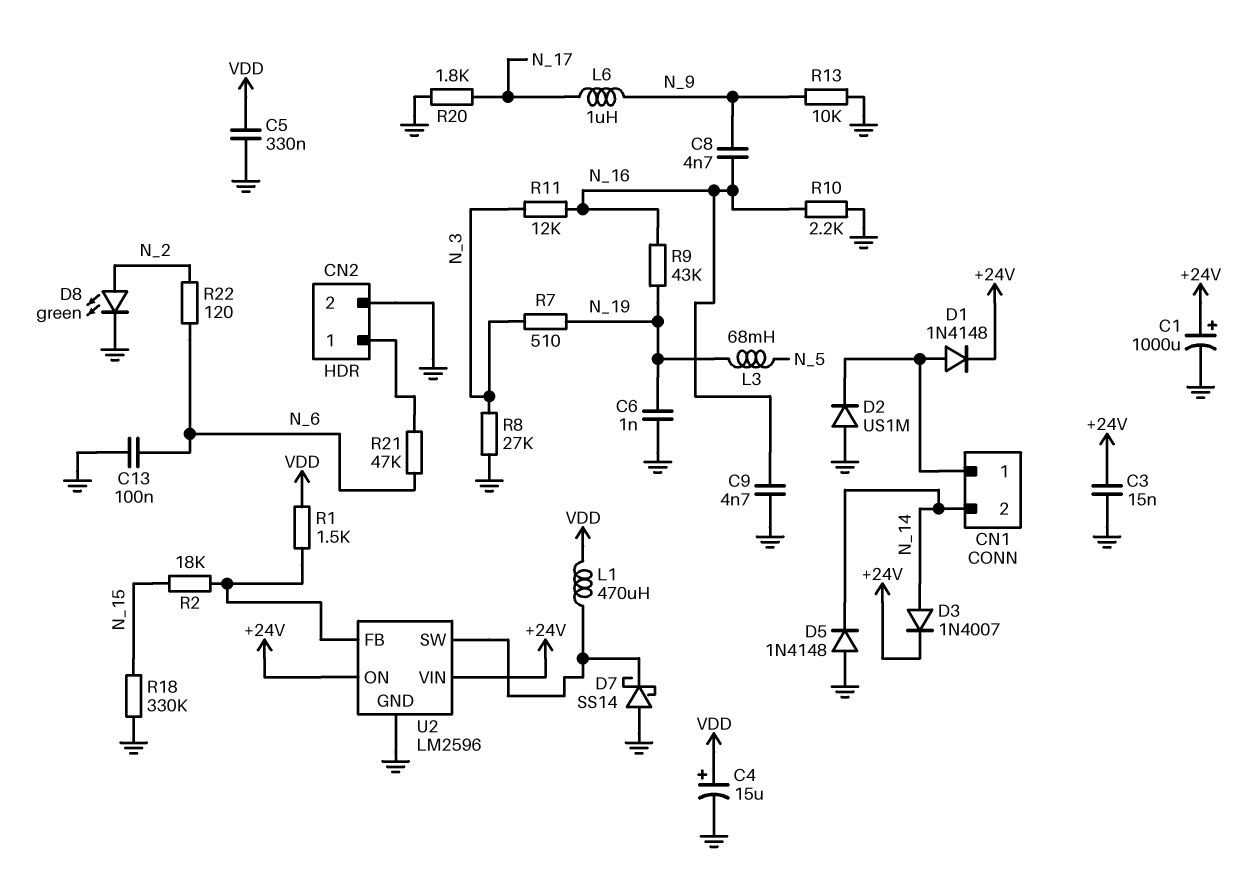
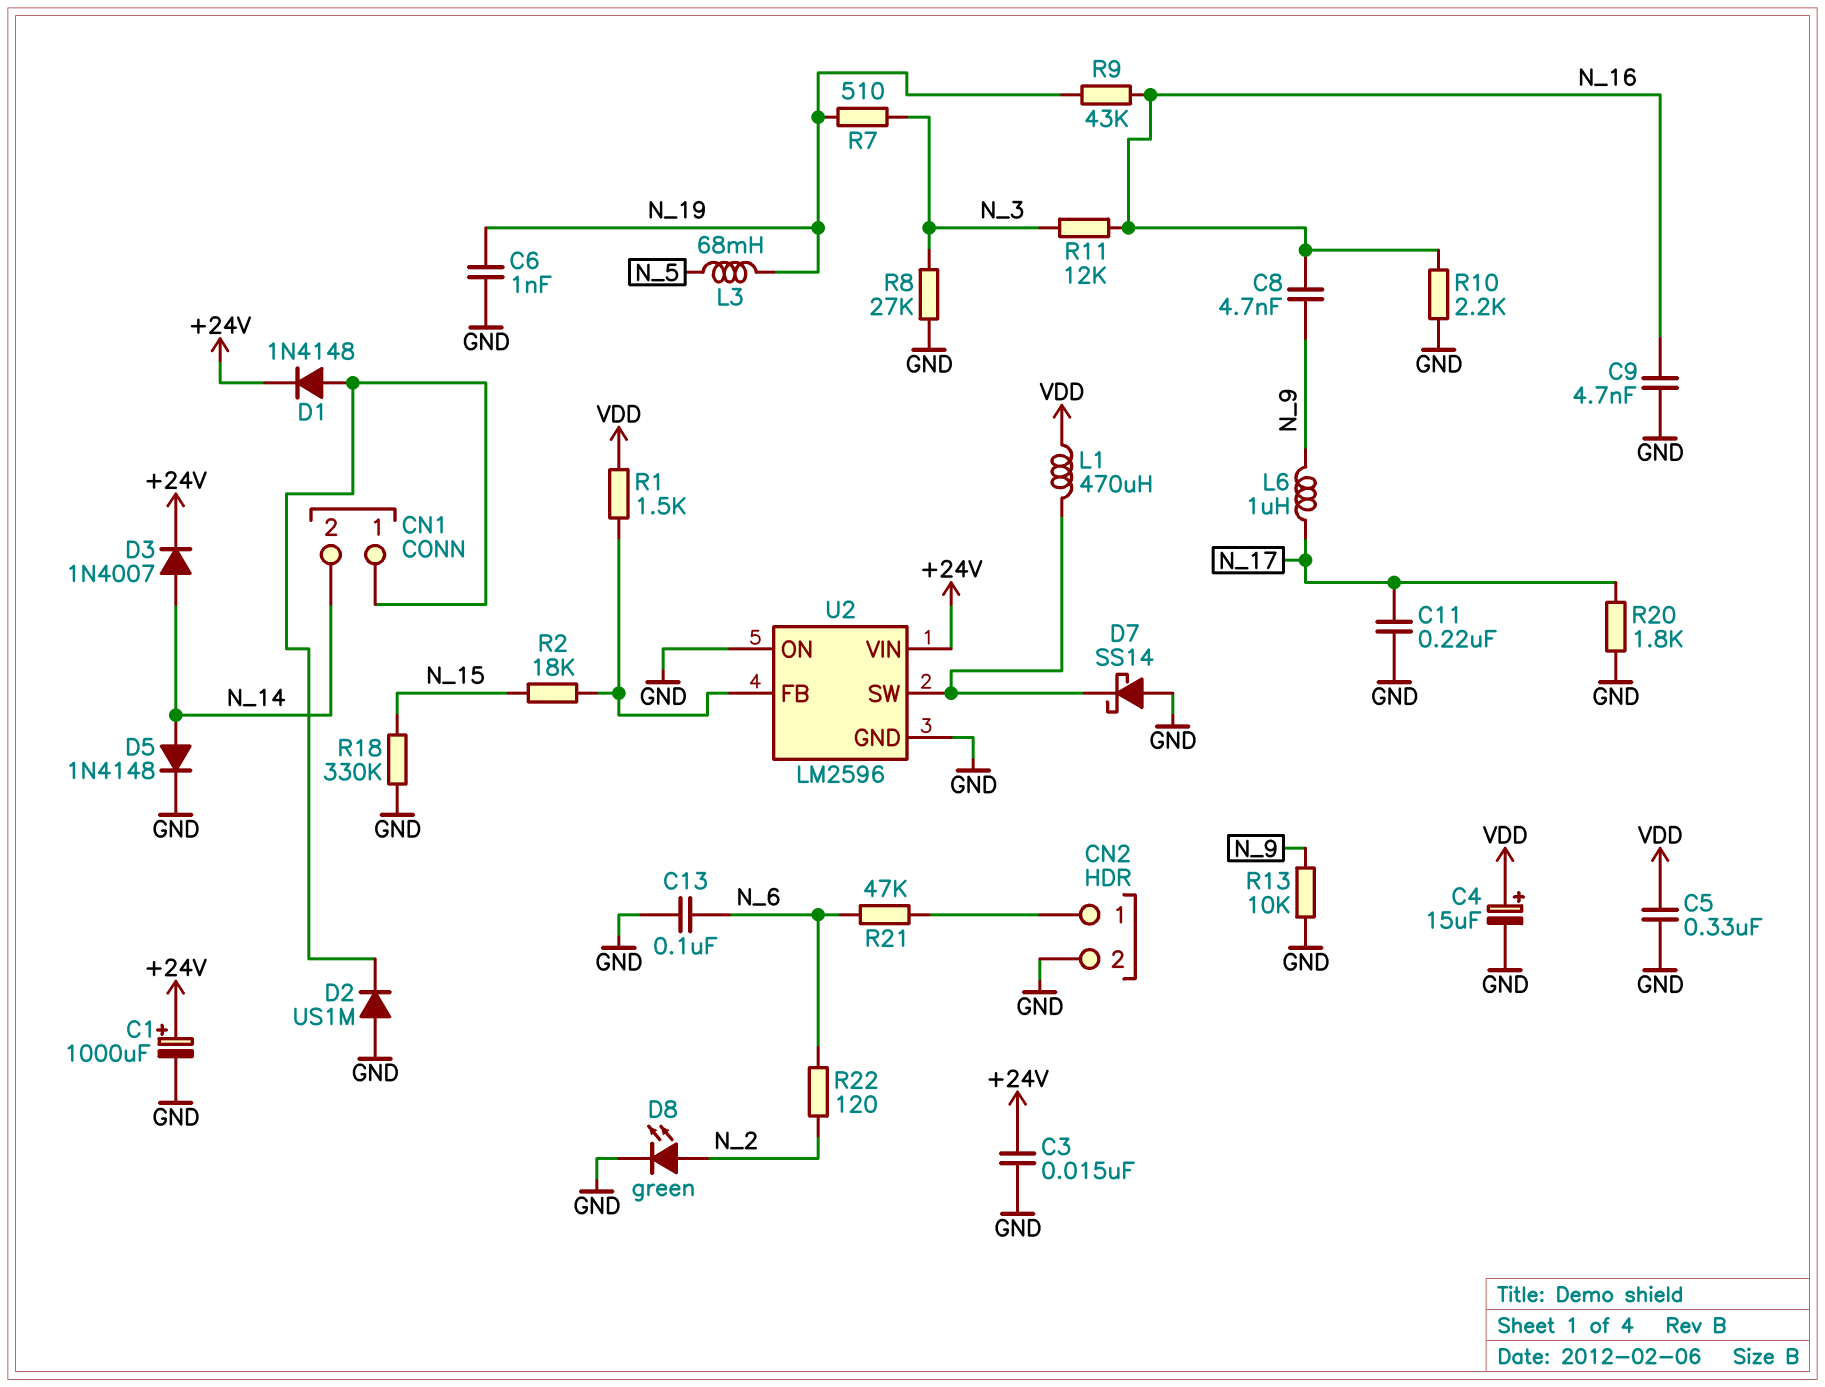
C11: none -> 220nF (GND, N_17)
D5: diode 1N4148 (A GND, K N_14) -> diode 1N4148 (A N_14, K GND)
U2 pin ON: +24V -> GND

